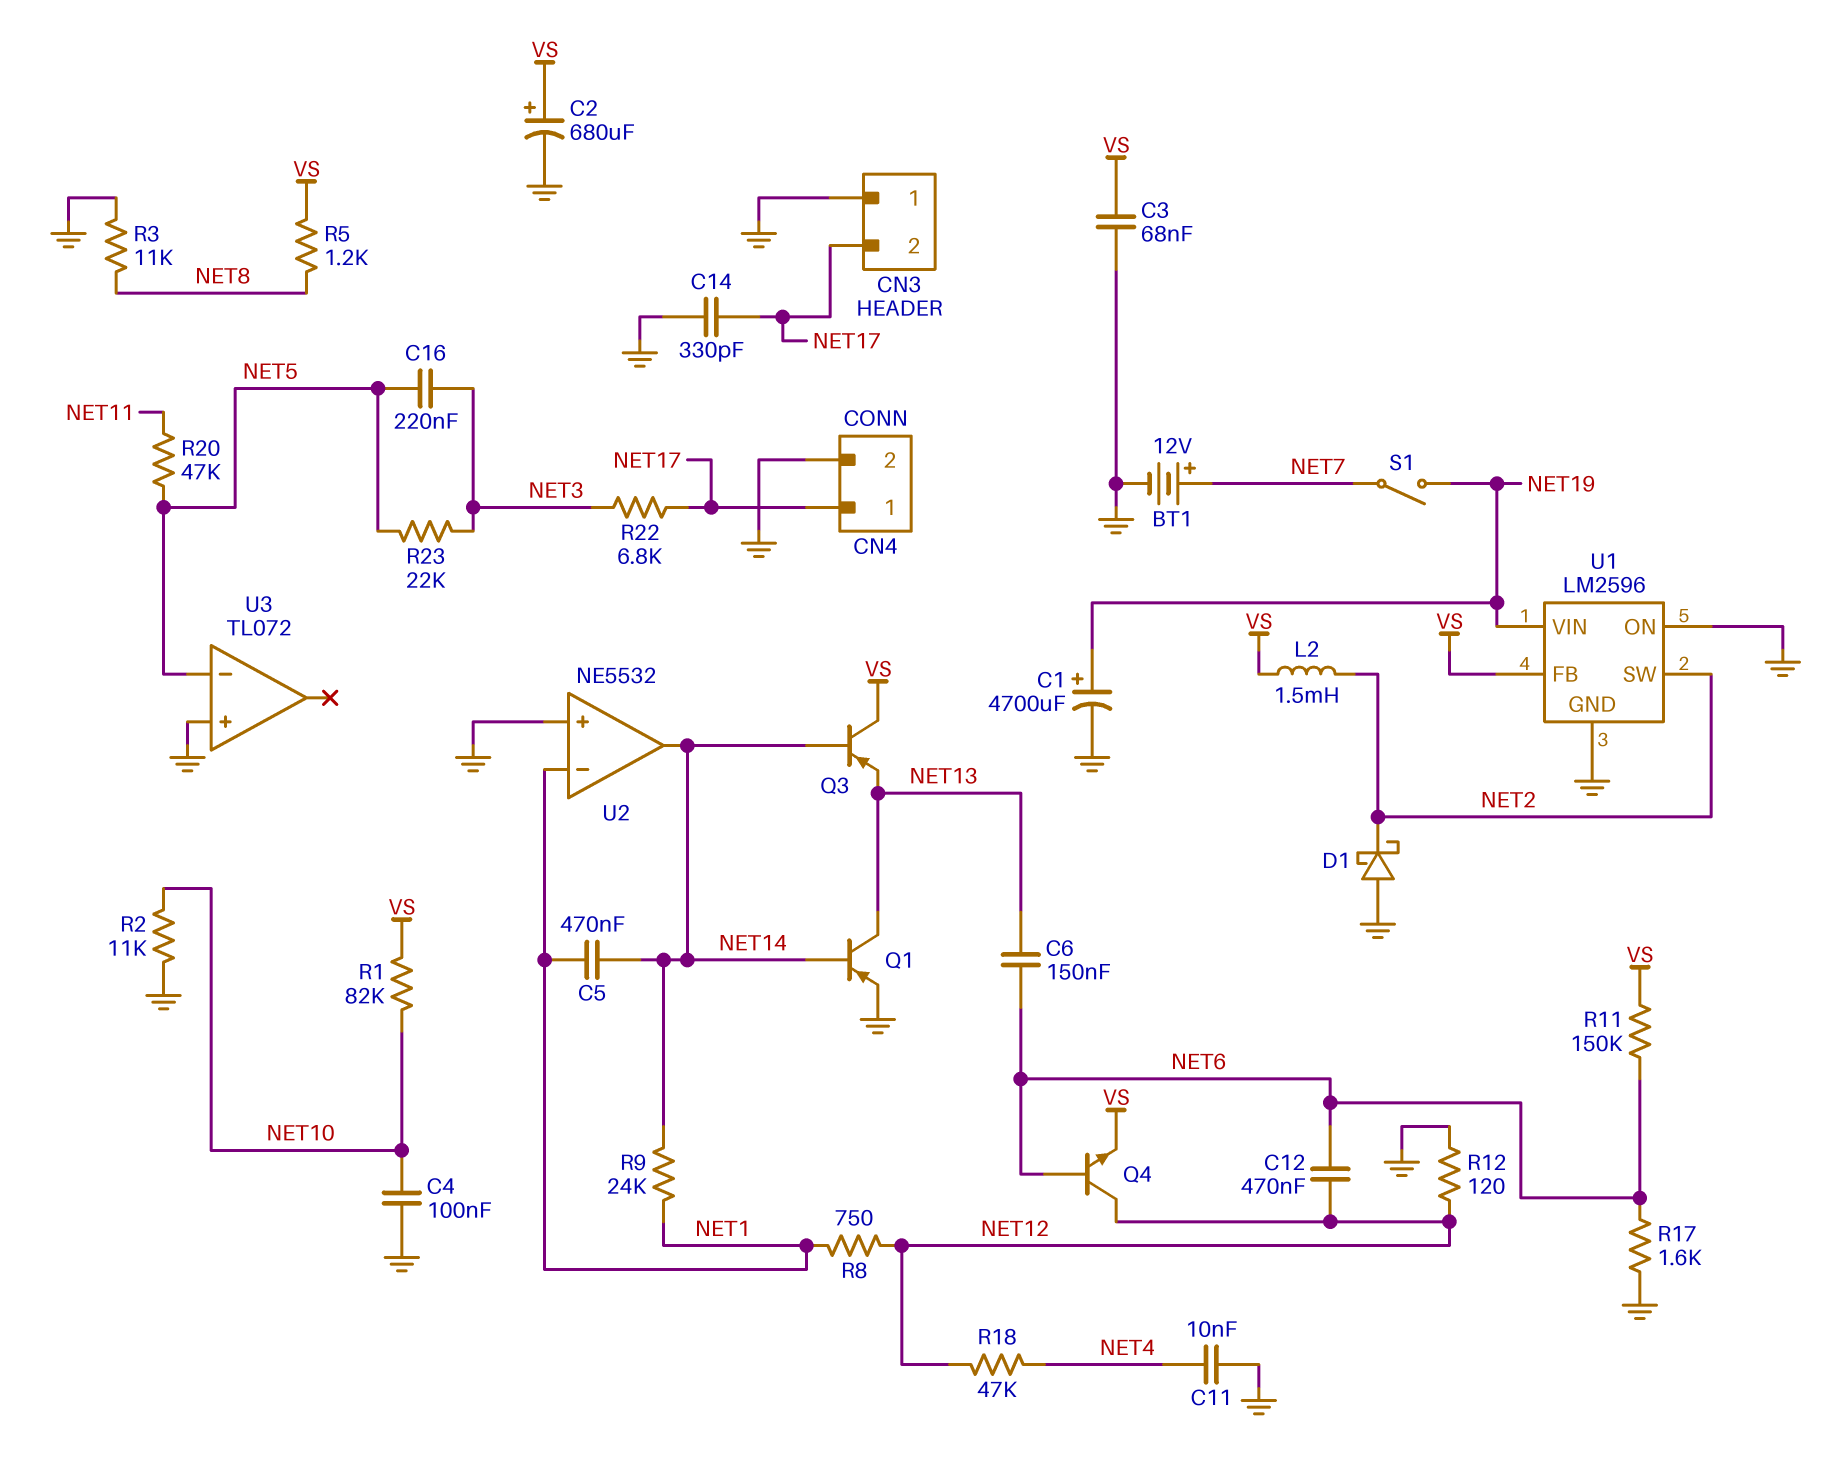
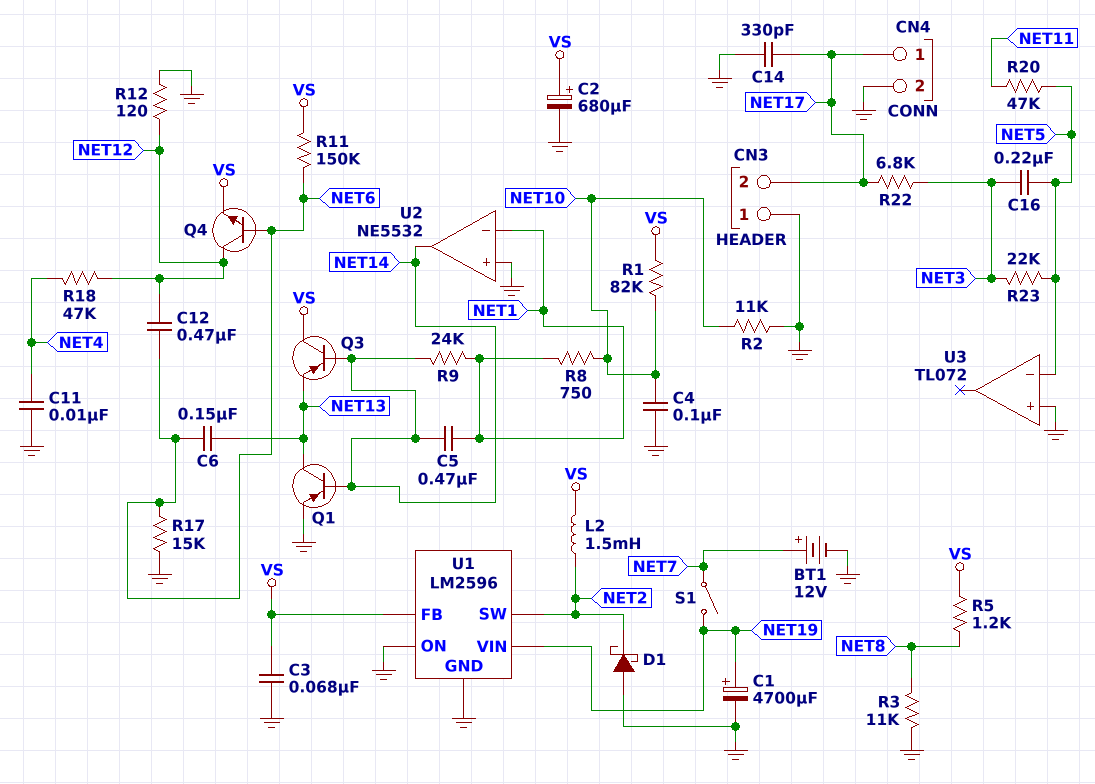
R8: 750 (NET1, NET12) -> 750 (NET1, NET10)
R17: 1.6k (GND, NET6) -> 15k (GND, NET6)

